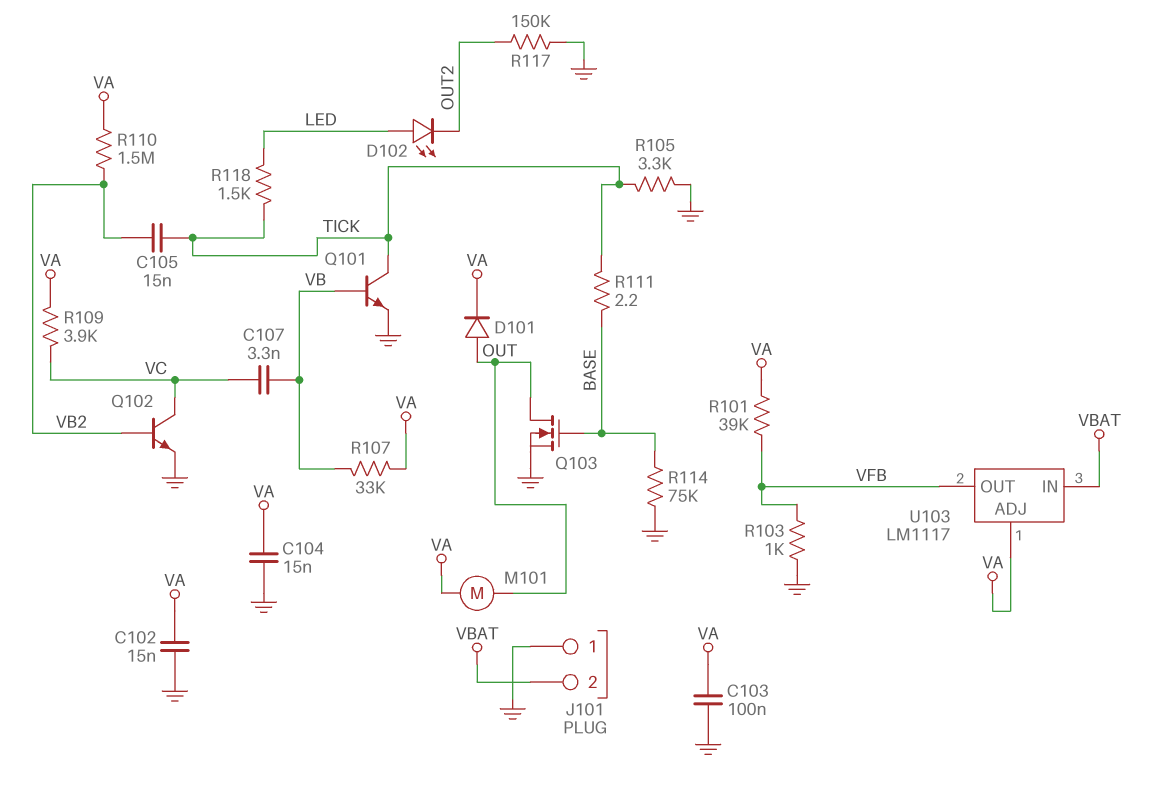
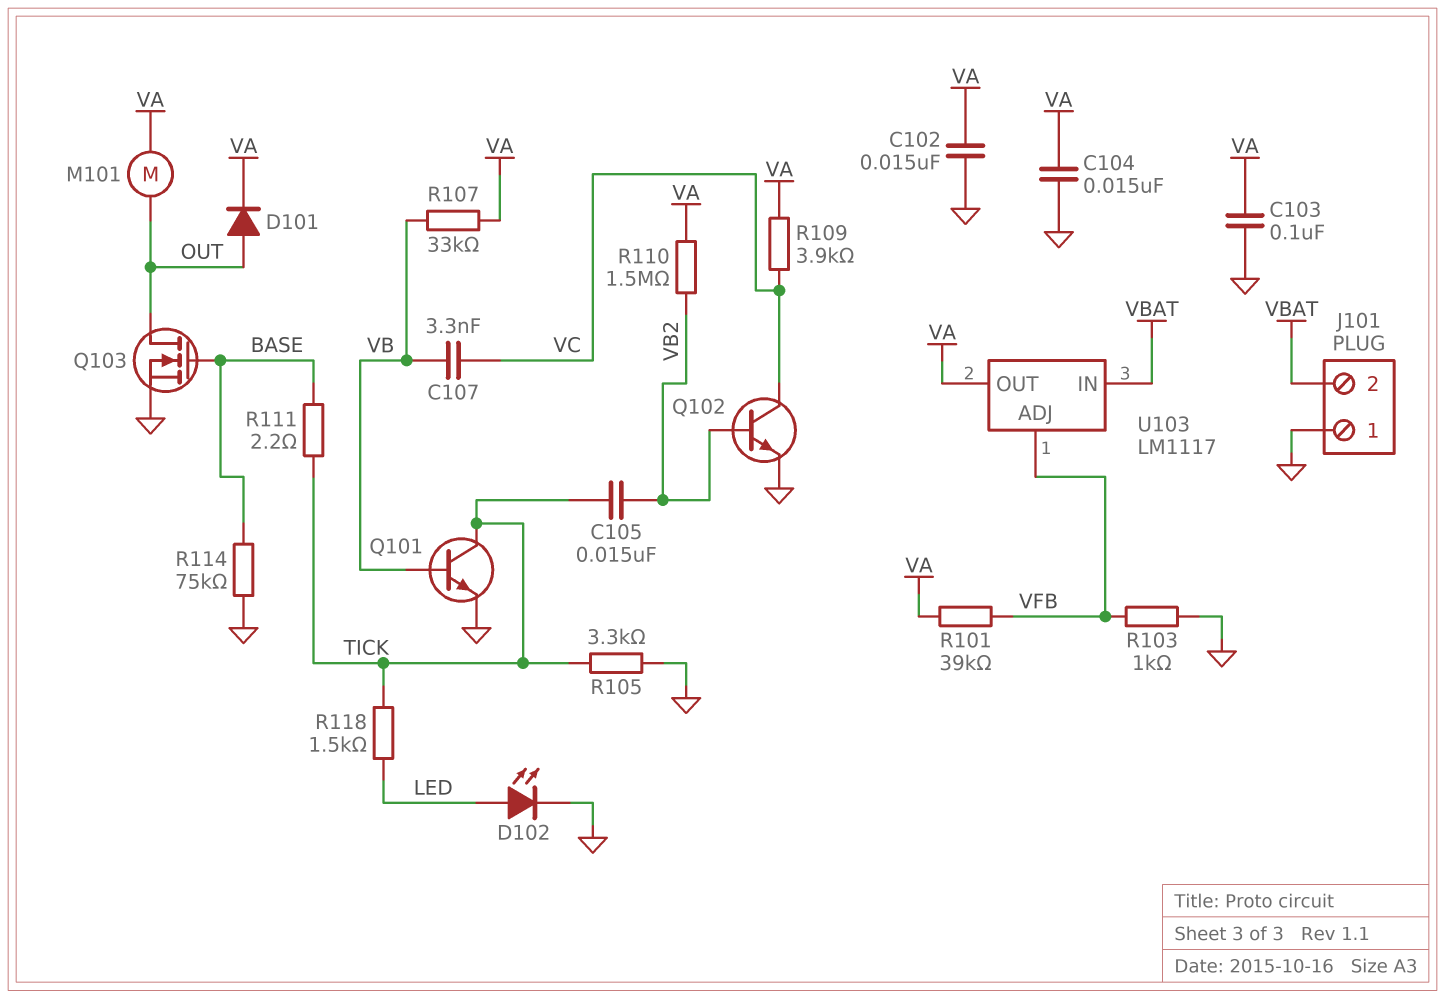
D102: LED (A LED, K OUT2) -> LED (A LED, K GND)
R117: 150k (GND, OUT2) -> none
U103 pin ADJ: VA -> VFB
U103 pin OUT: VFB -> VA

